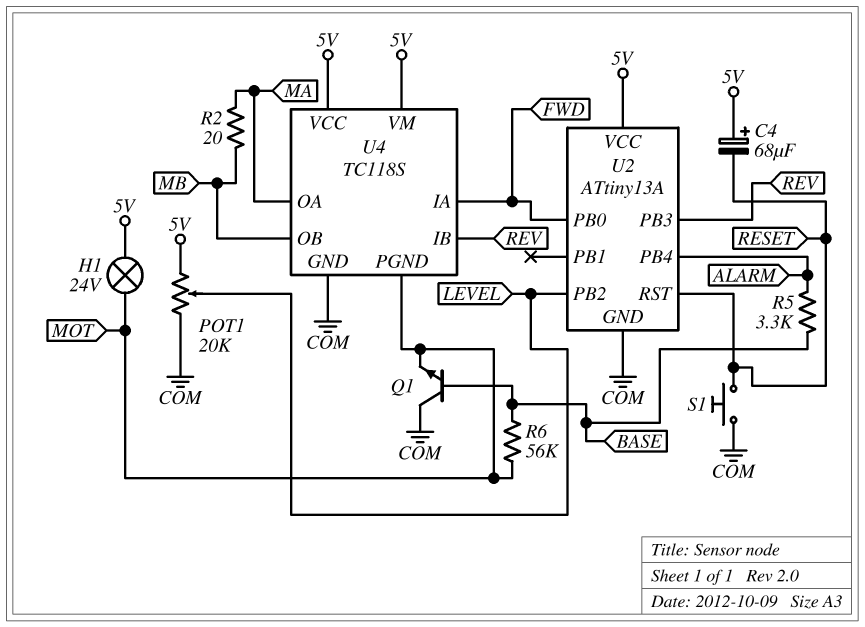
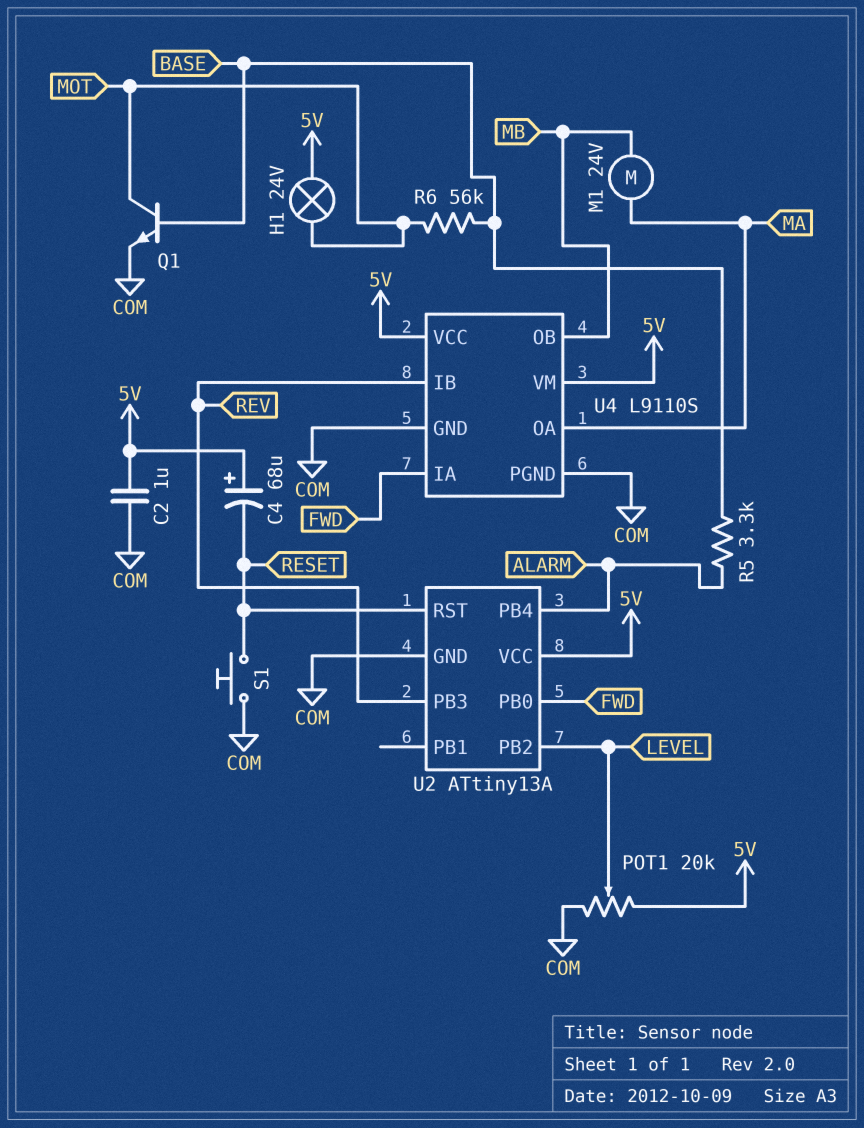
C2: none -> 1uF (5V, COM)
M1: none -> motor 24V (MA, MB)
Q1: NPN (B BASE, C COM, E MOT) -> NPN (B BASE, C MOT, E COM)
R2: 20 (MA, MB) -> none
U4: TC118S -> L9110S
U4 pin PGND: MOT -> COM

